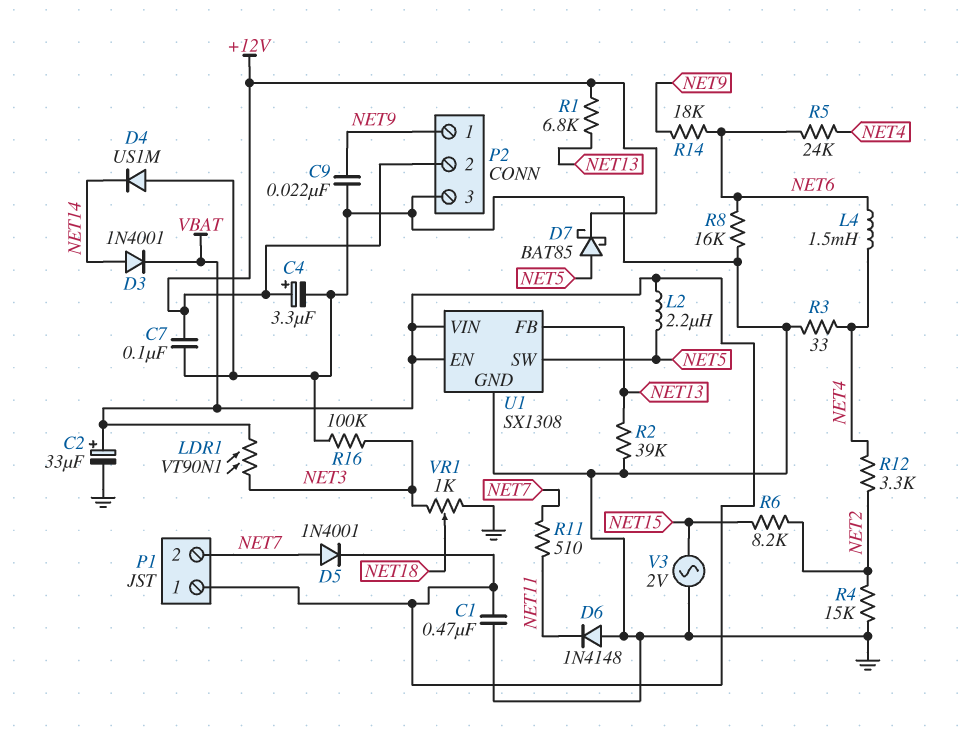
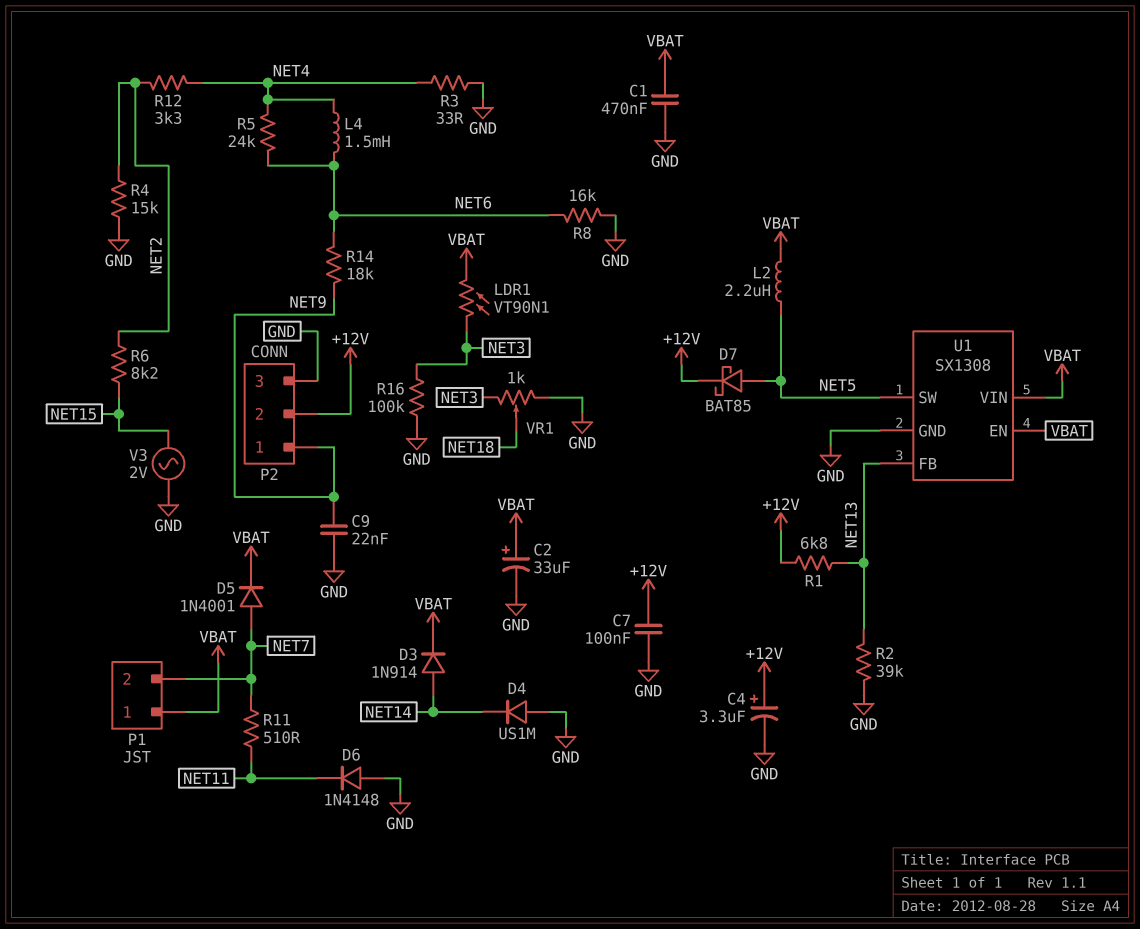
D3: diode 1N4001 (A NET14, K VBAT) -> diode 1N914 (A NET14, K VBAT)

